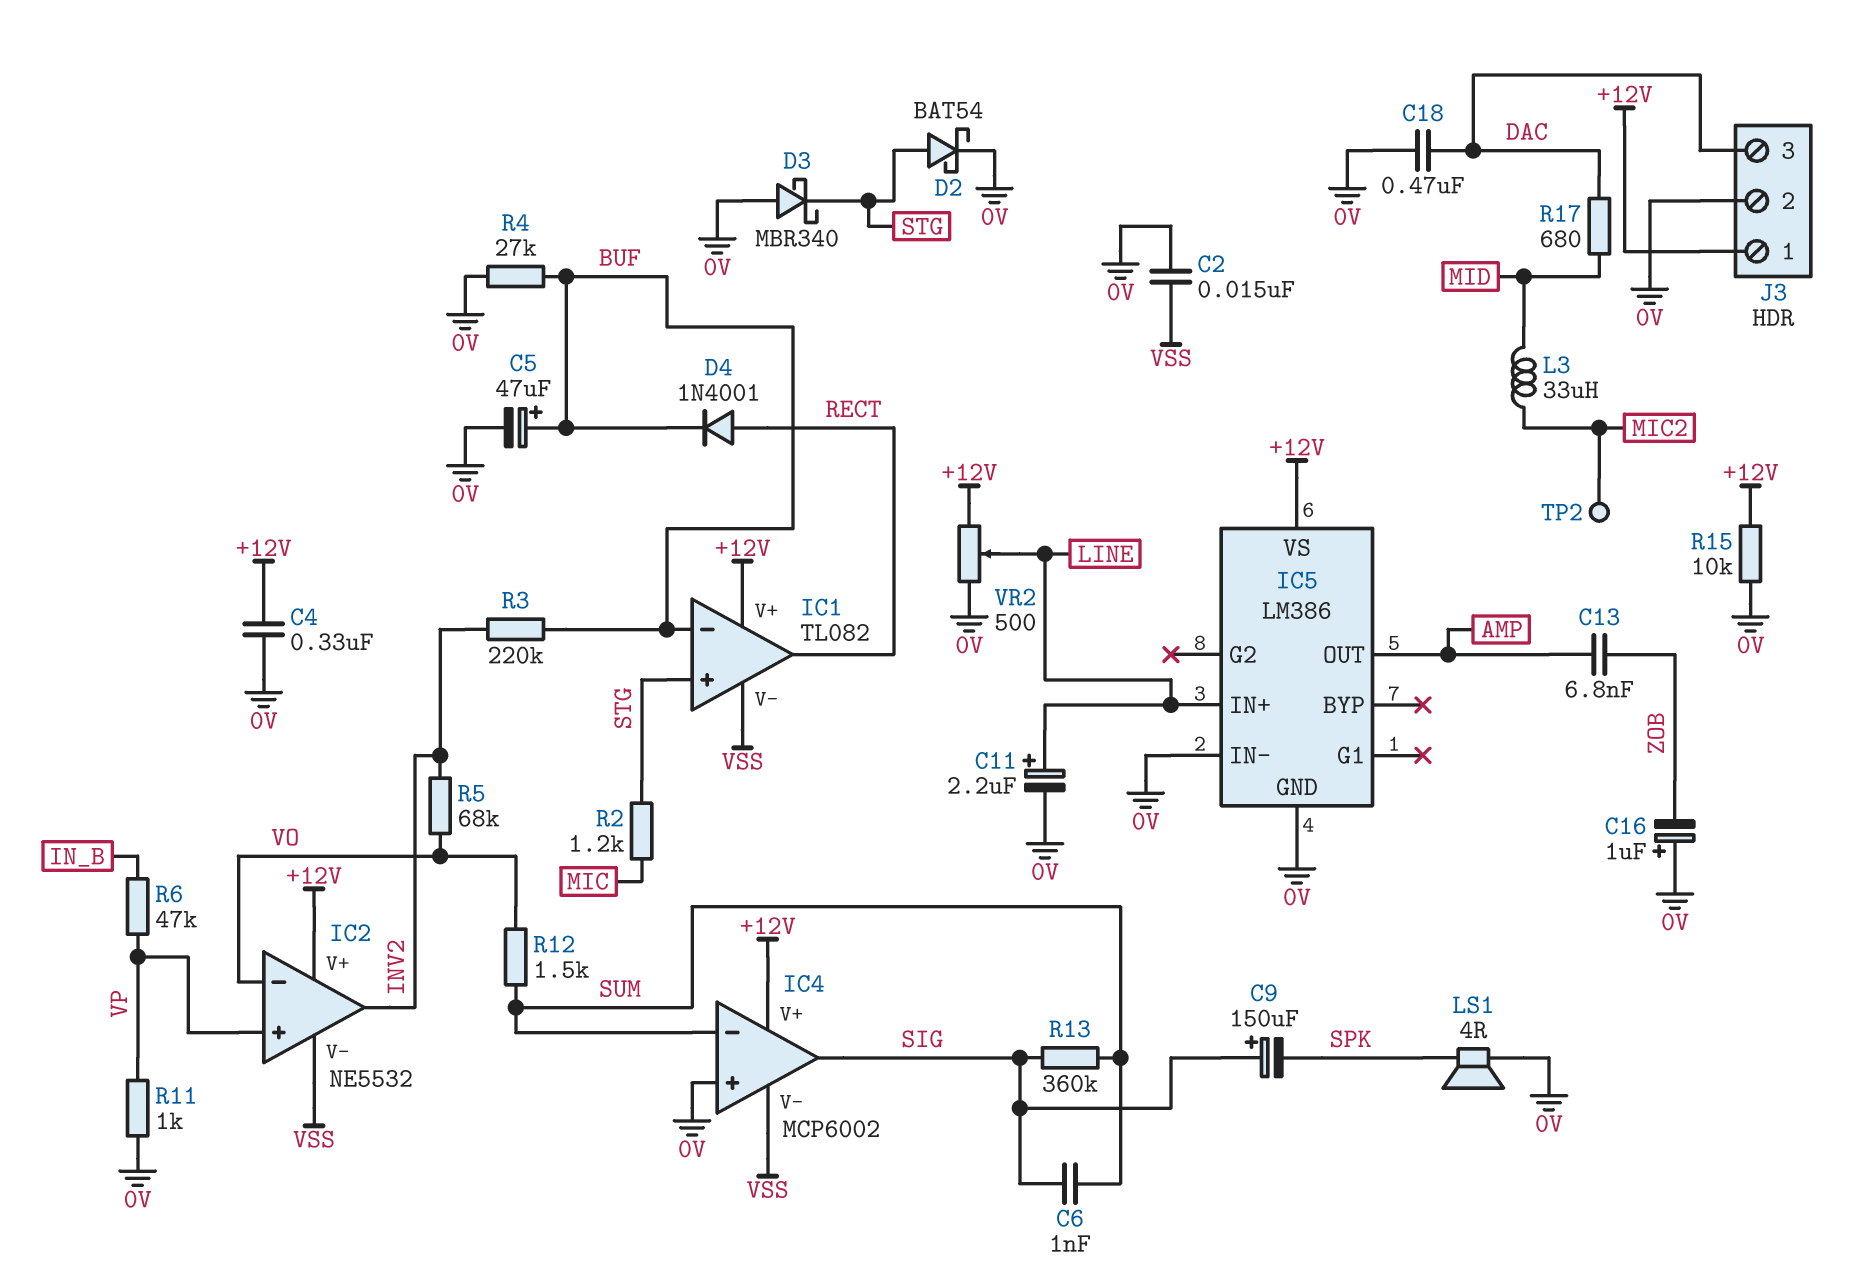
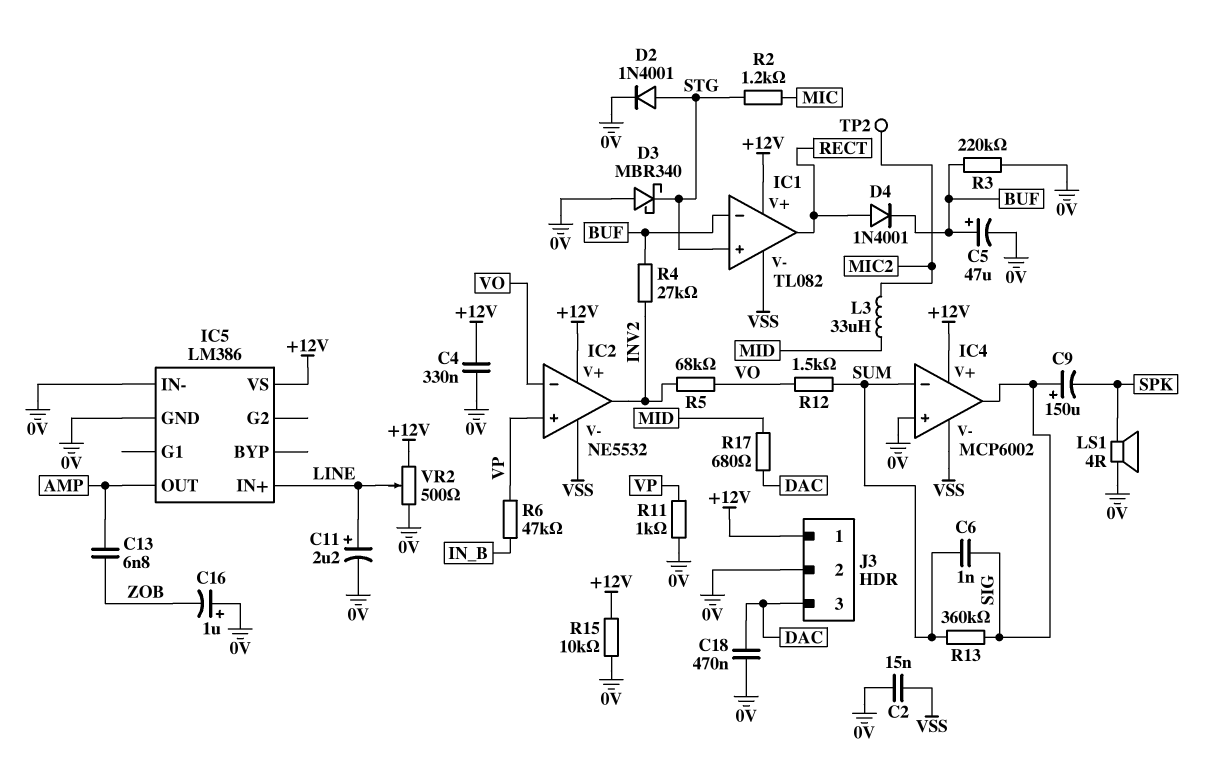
D2: schottky BAT54 (A STG, K 0V) -> diode 1N4001 (A STG, K 0V)
R3: 220k (BUF, INV2) -> 220k (0V, BUF)
R4: 27k (0V, BUF) -> 27k (BUF, INV2)

